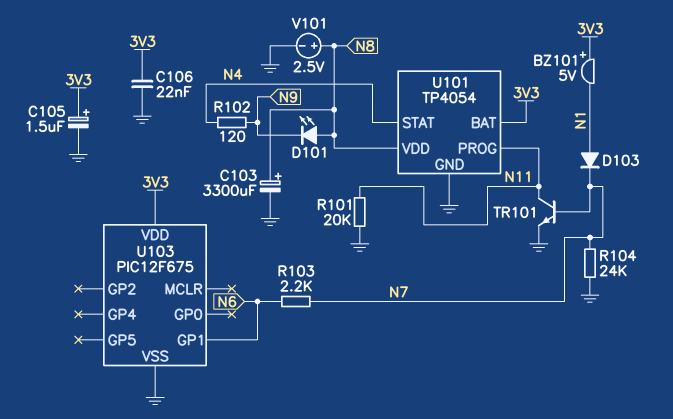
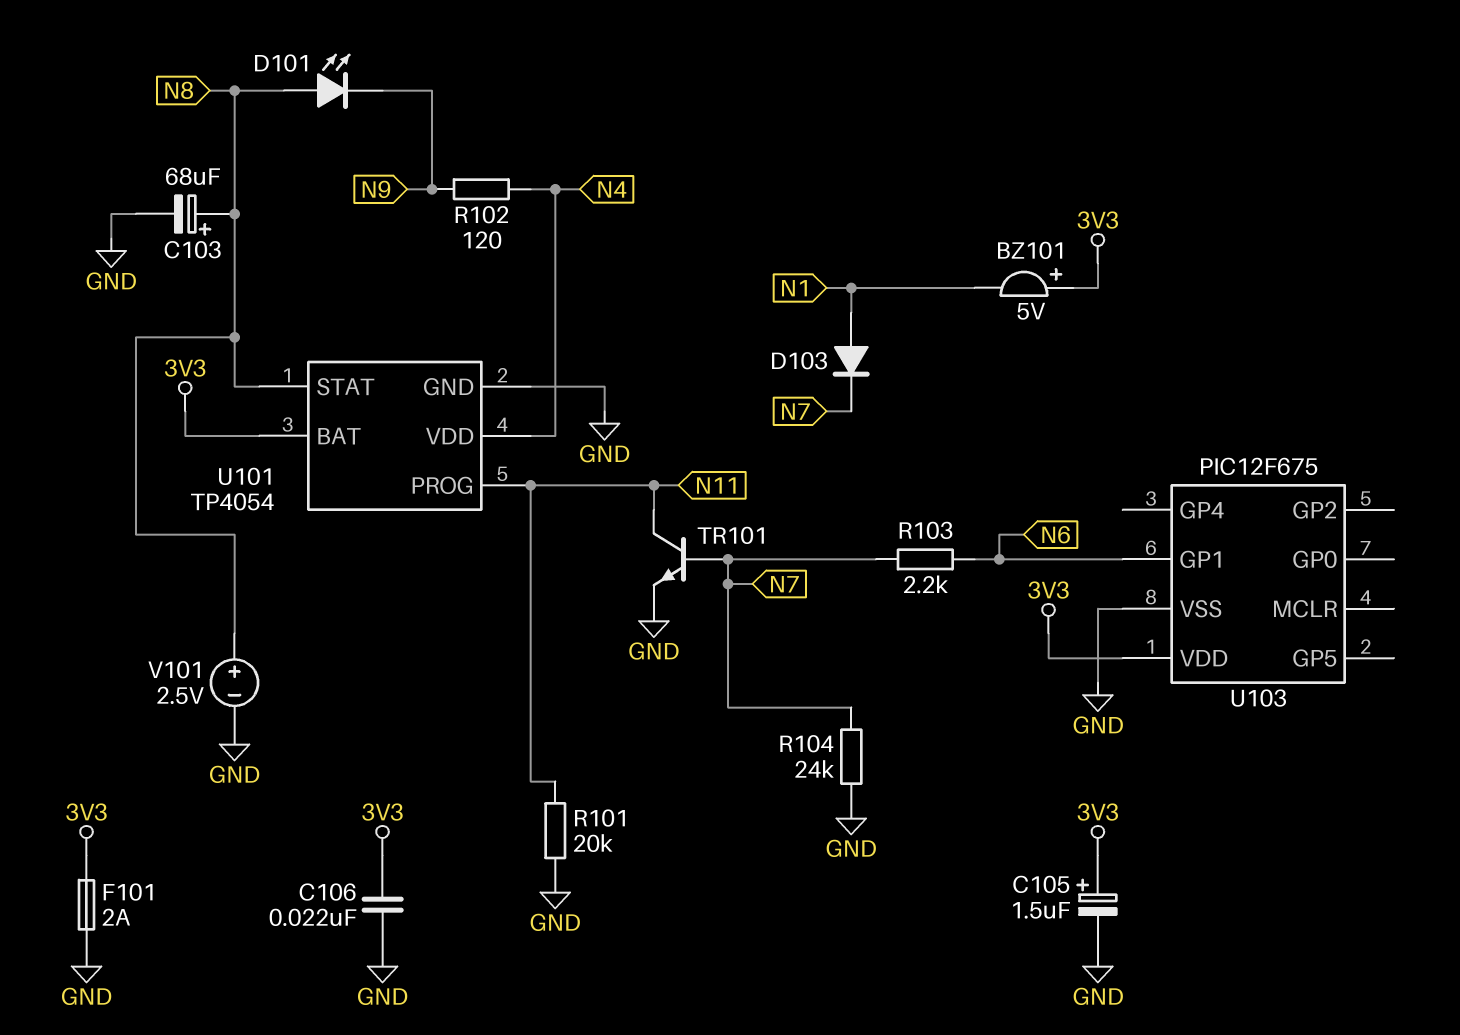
C103: 3300uF (plus N8, minus GND) -> 68uF (plus N8, minus GND)
F101: none -> 2A (3V3, GND)
U101 pin STAT: N4 -> N8
U101 pin VDD: N8 -> N4

